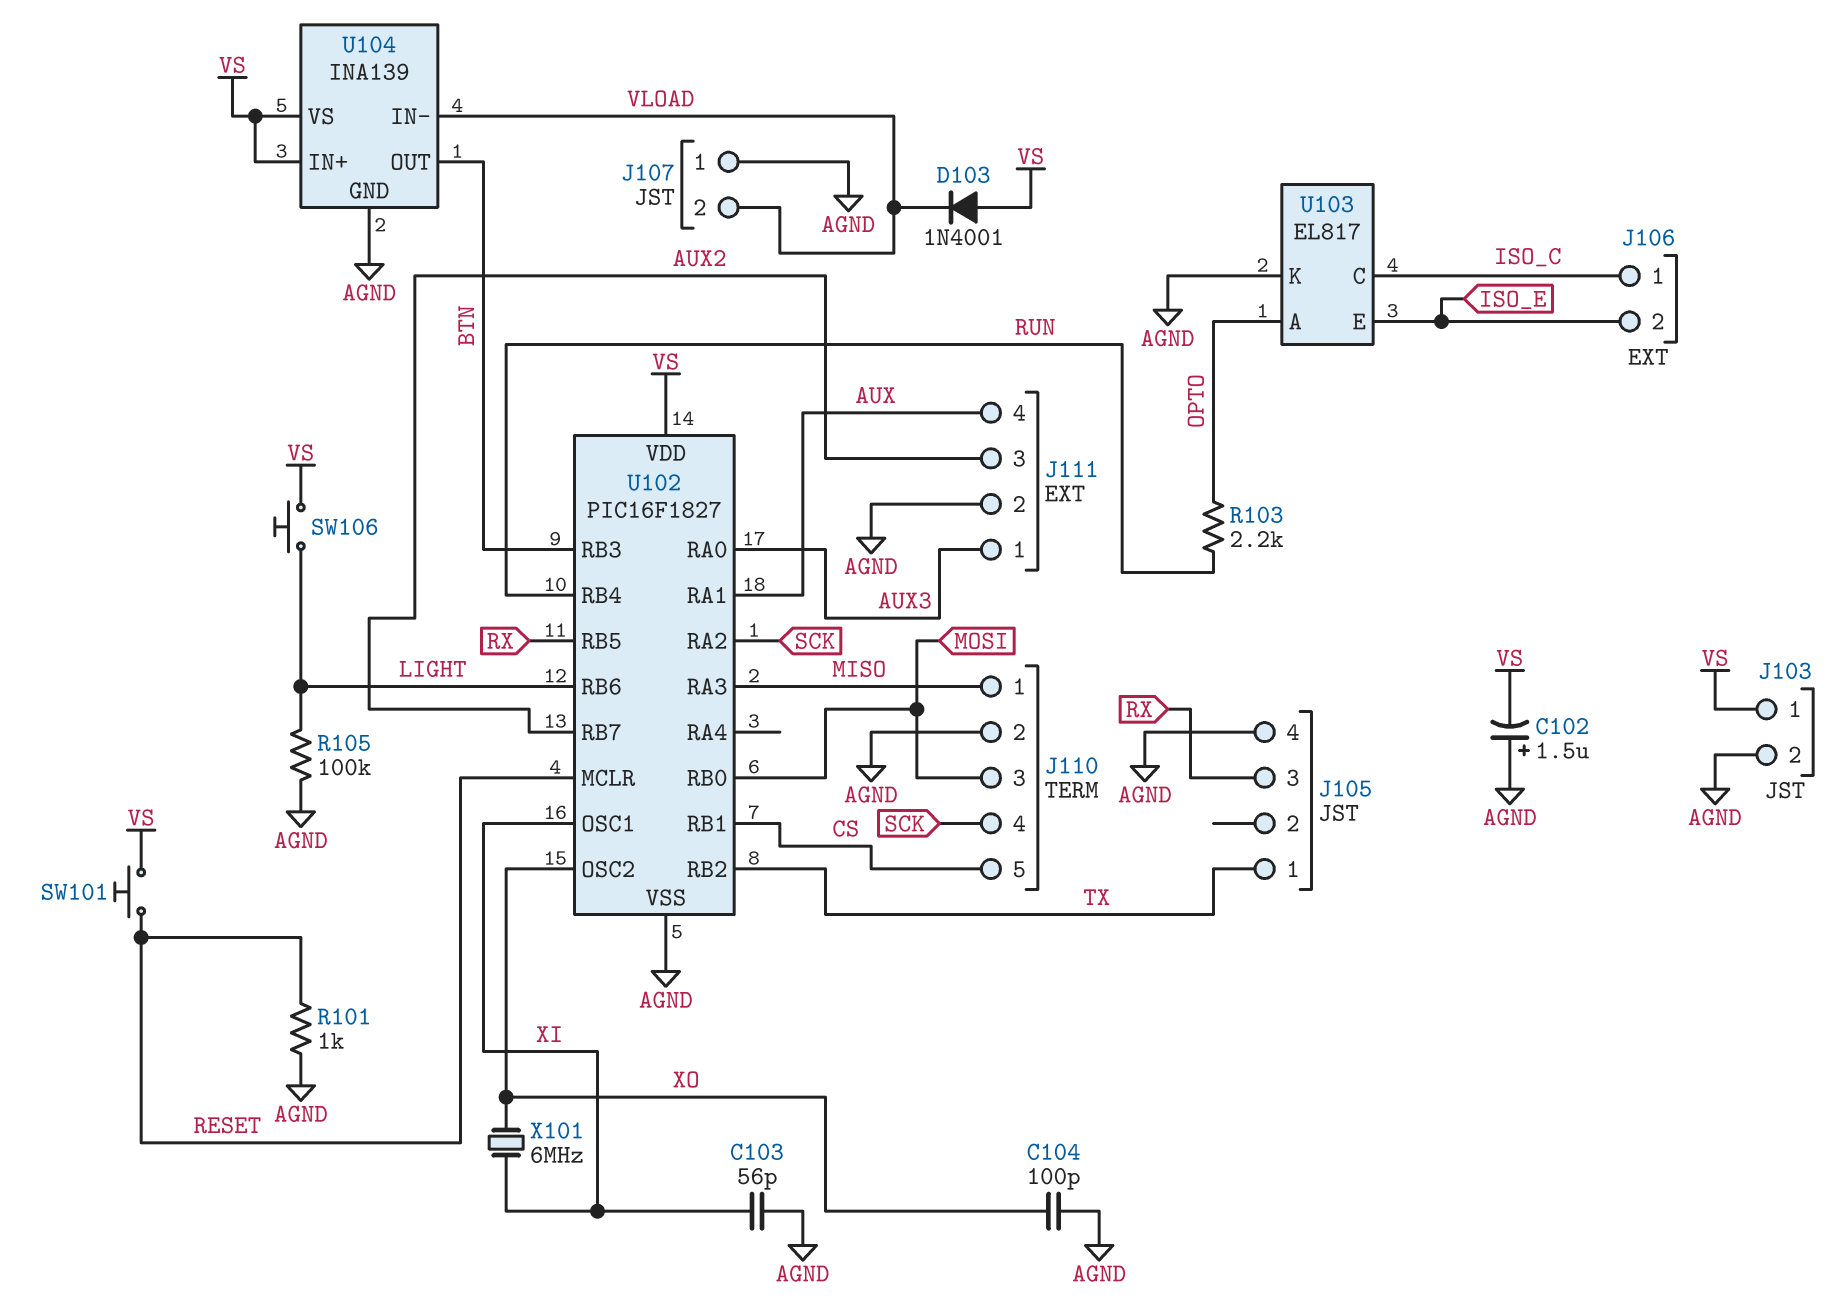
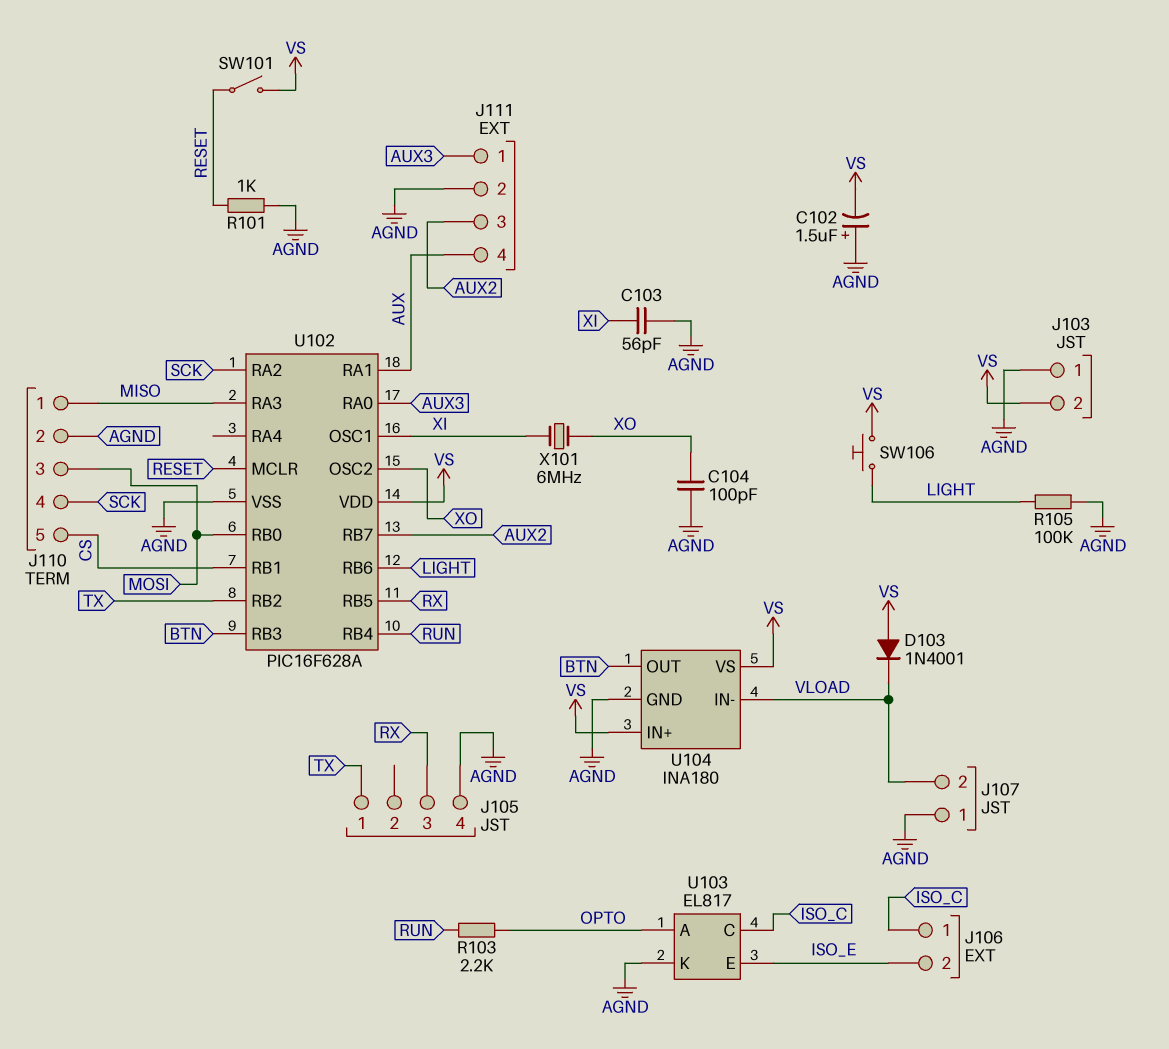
J103 pin 1: VS -> AGND
J103 pin 2: AGND -> VS
SW101: button (RESET, VS) -> switch (RESET, VS)
U102: PIC16F1827 -> PIC16F628A
U104: INA139 -> INA180

